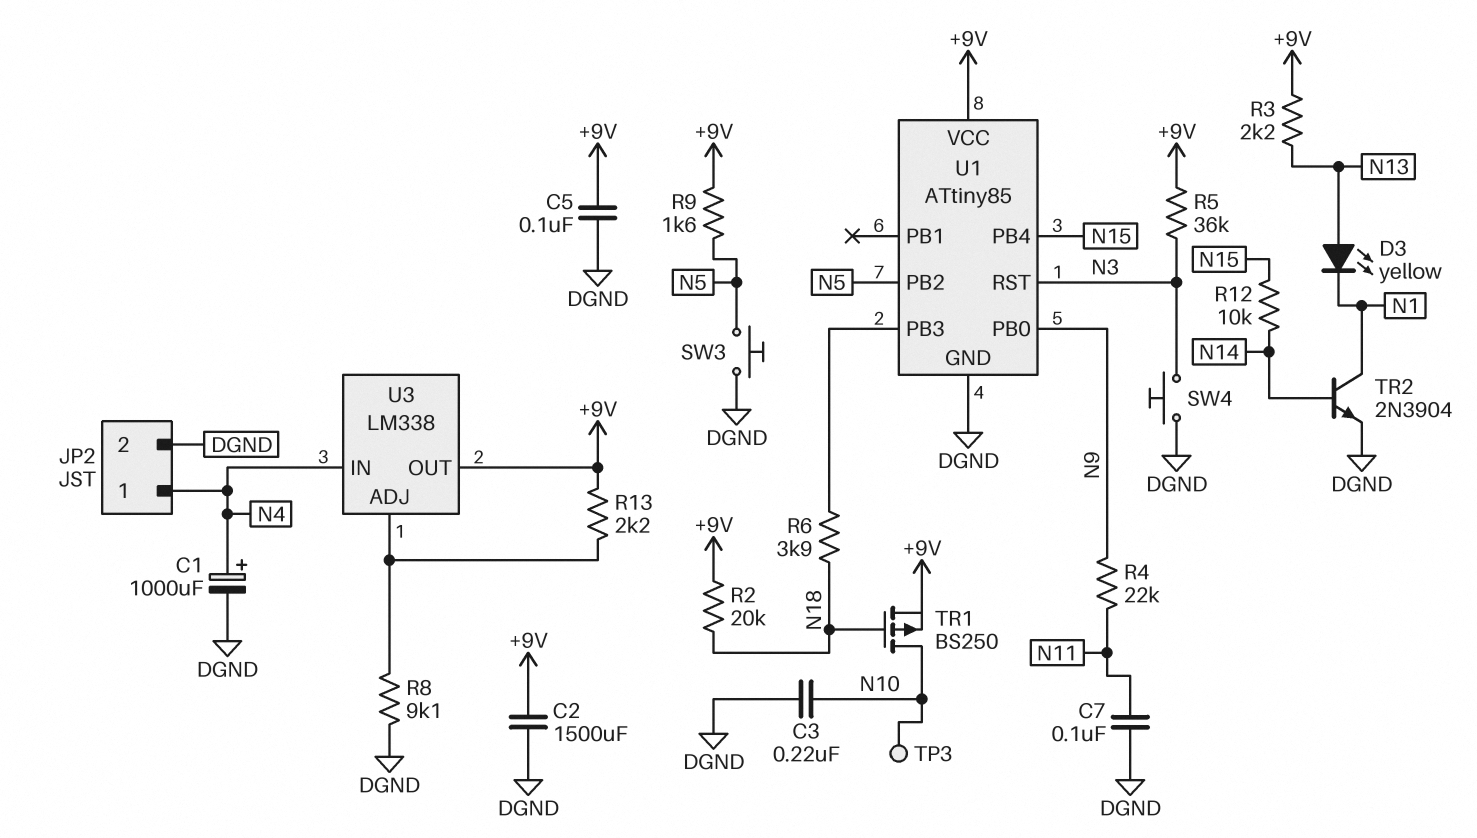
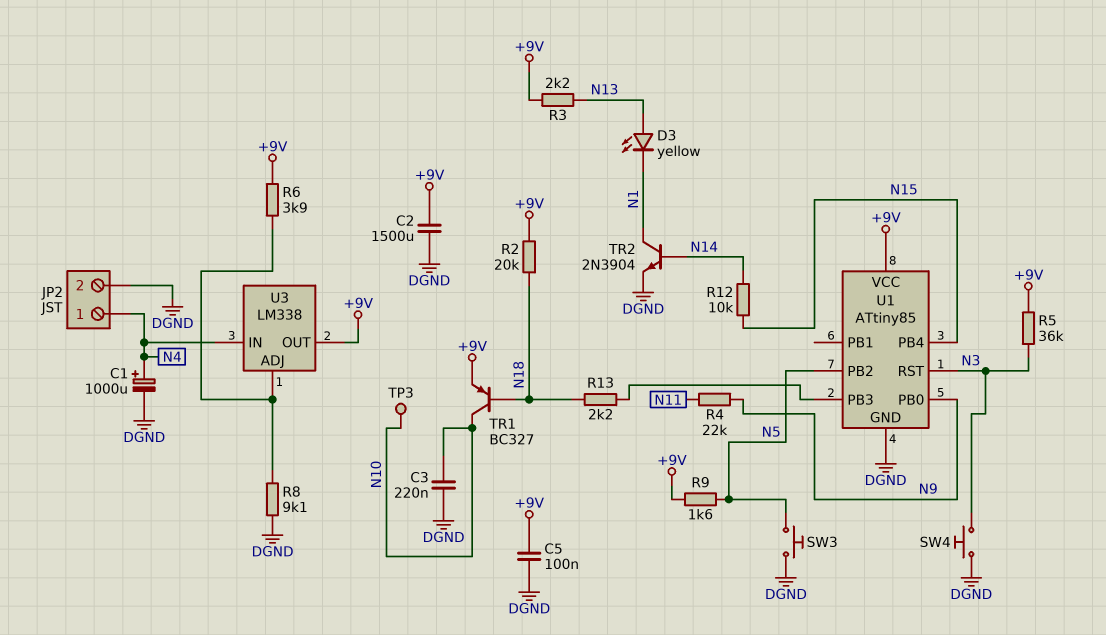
C7: 100nF (DGND, N11) -> none
R6: 3.9k (N18, U1/PB3) -> 3.9k (+9V, U3/ADJ)
R13: 2.2k (+9V, U3/ADJ) -> 2.2k (N18, U1/PB3)
TR1: PMOS BS250 (G N18, D N10, S +9V) -> PNP BC327 (B N18, C N10, E +9V)

